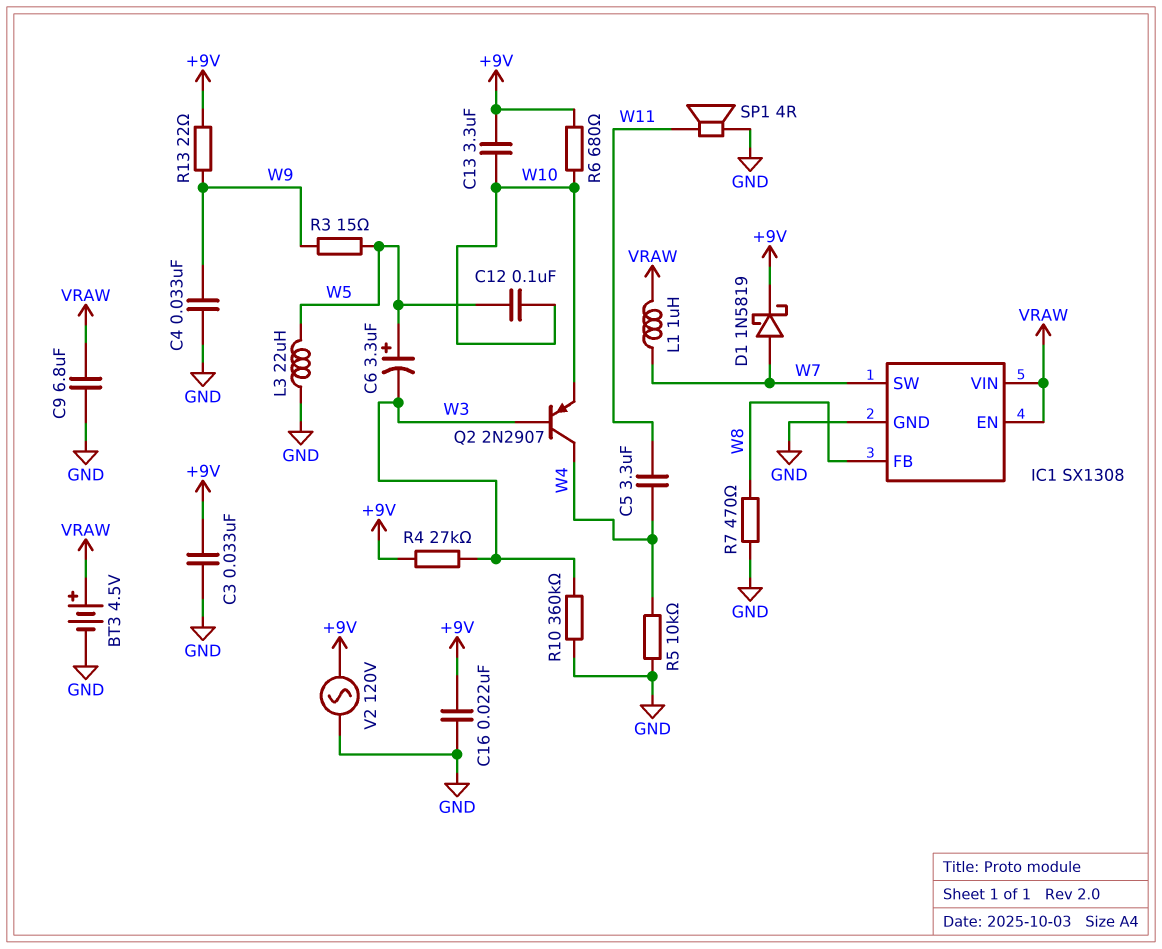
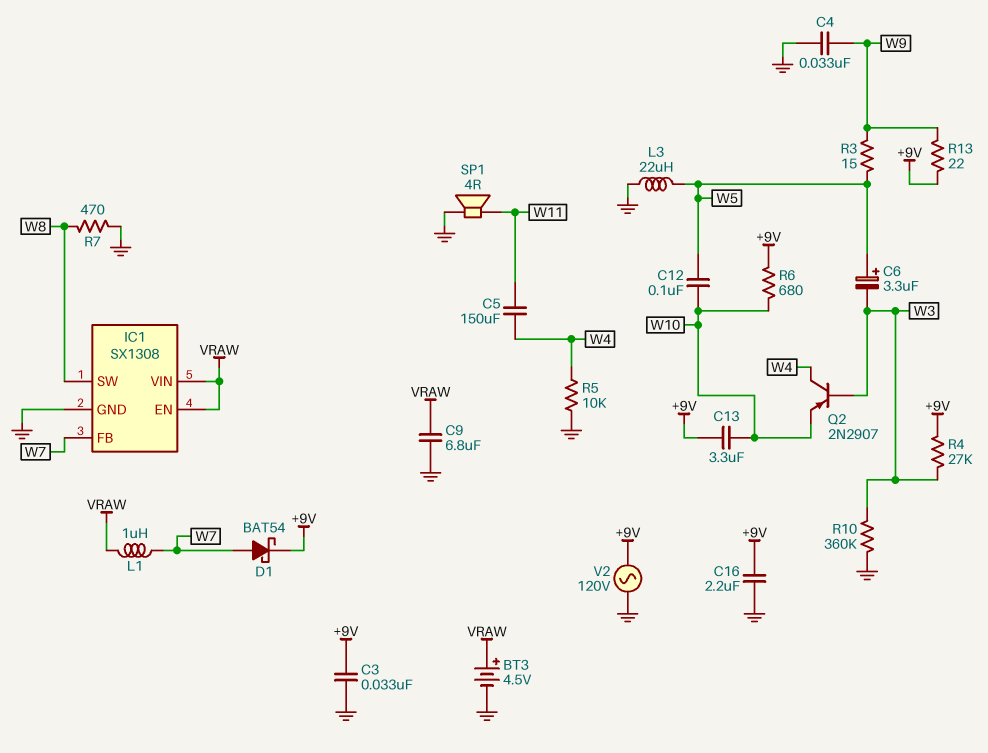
C5: 3.3uF (W4, W11) -> 150uF (W4, W11)
C16: 22nF (+9V, GND) -> 2.2uF (+9V, GND)
D1: schottky 1N5819 (A W7, K +9V) -> schottky BAT54 (A W7, K +9V)
IC1 pin FB: W8 -> W7
IC1 pin SW: W7 -> W8

